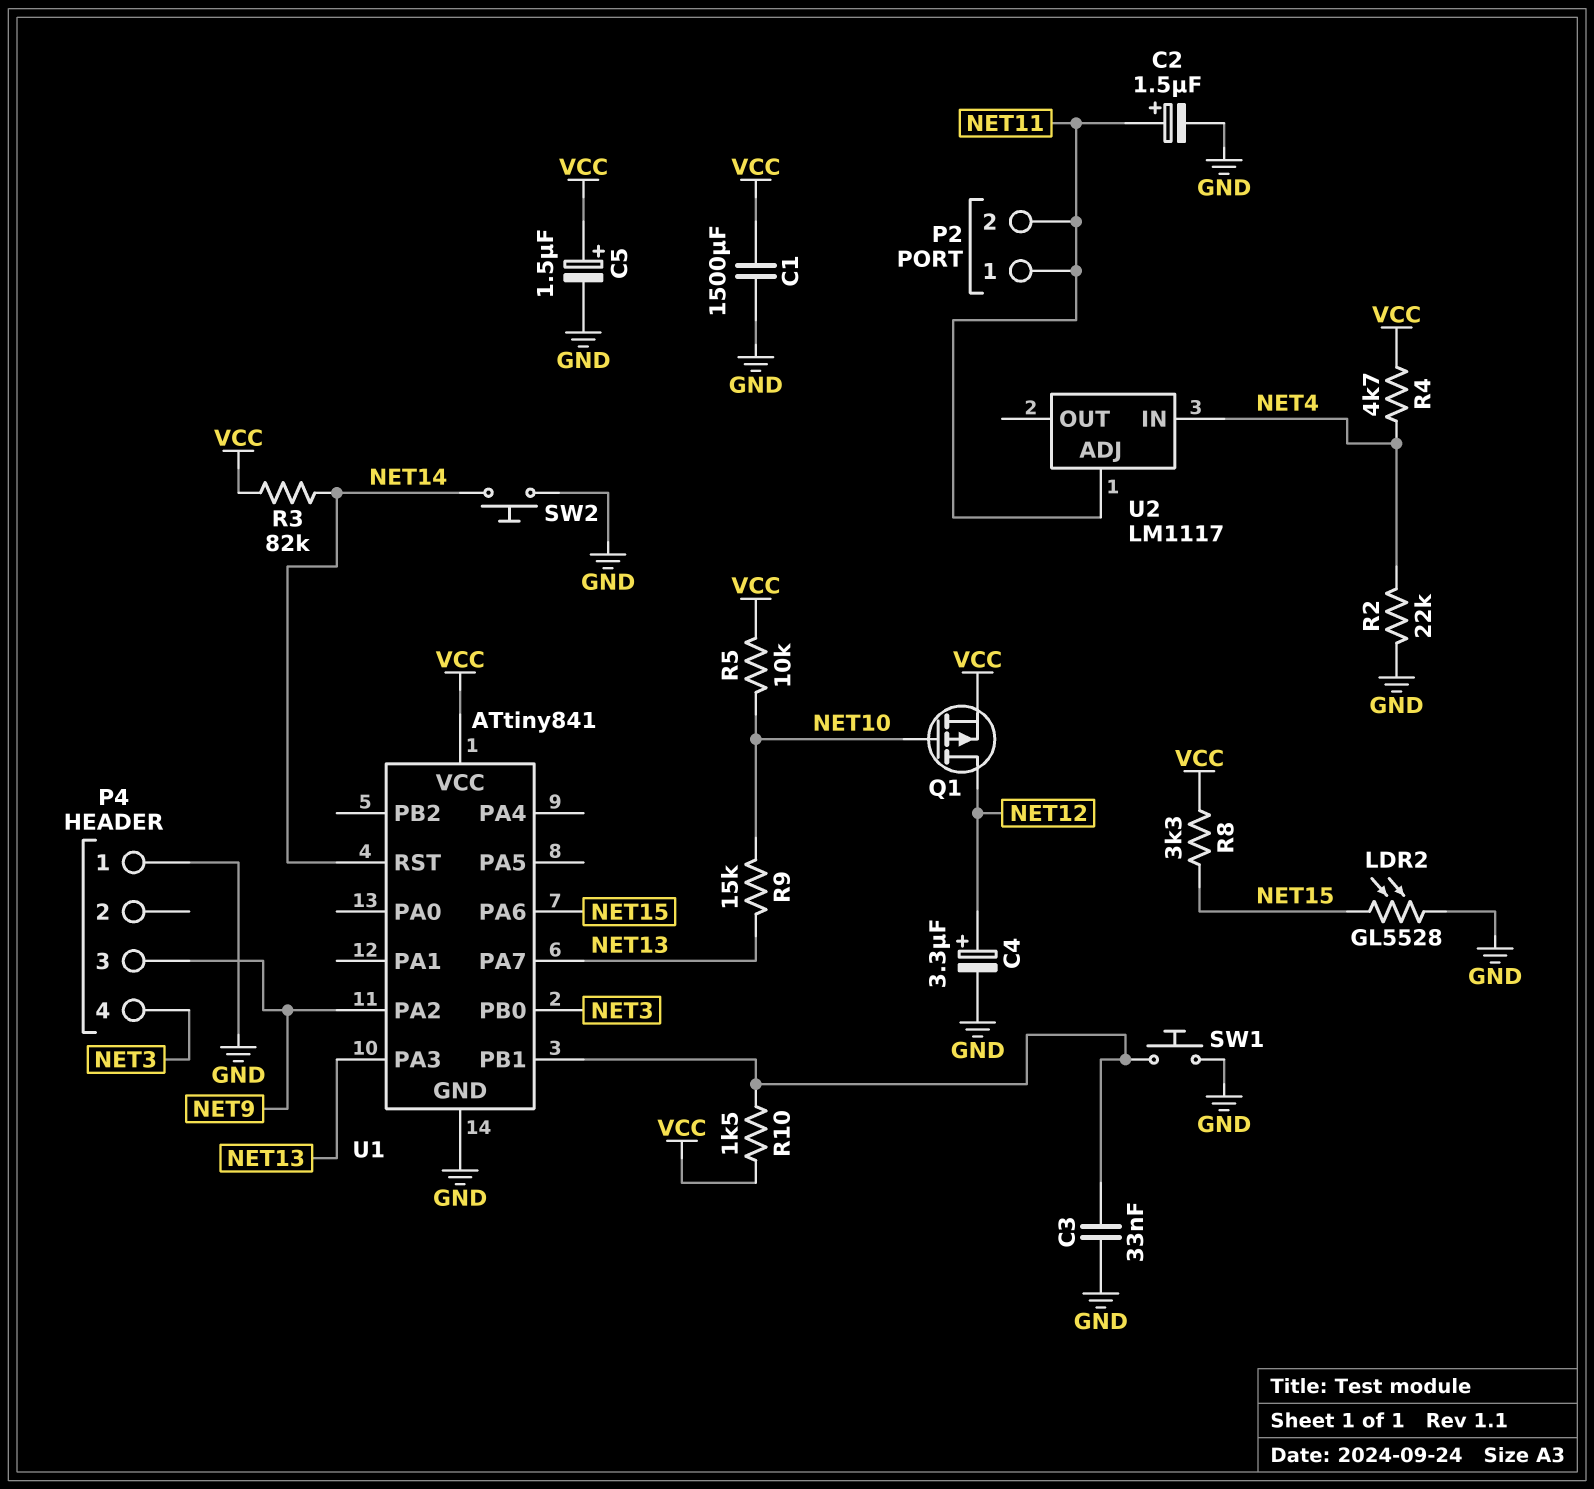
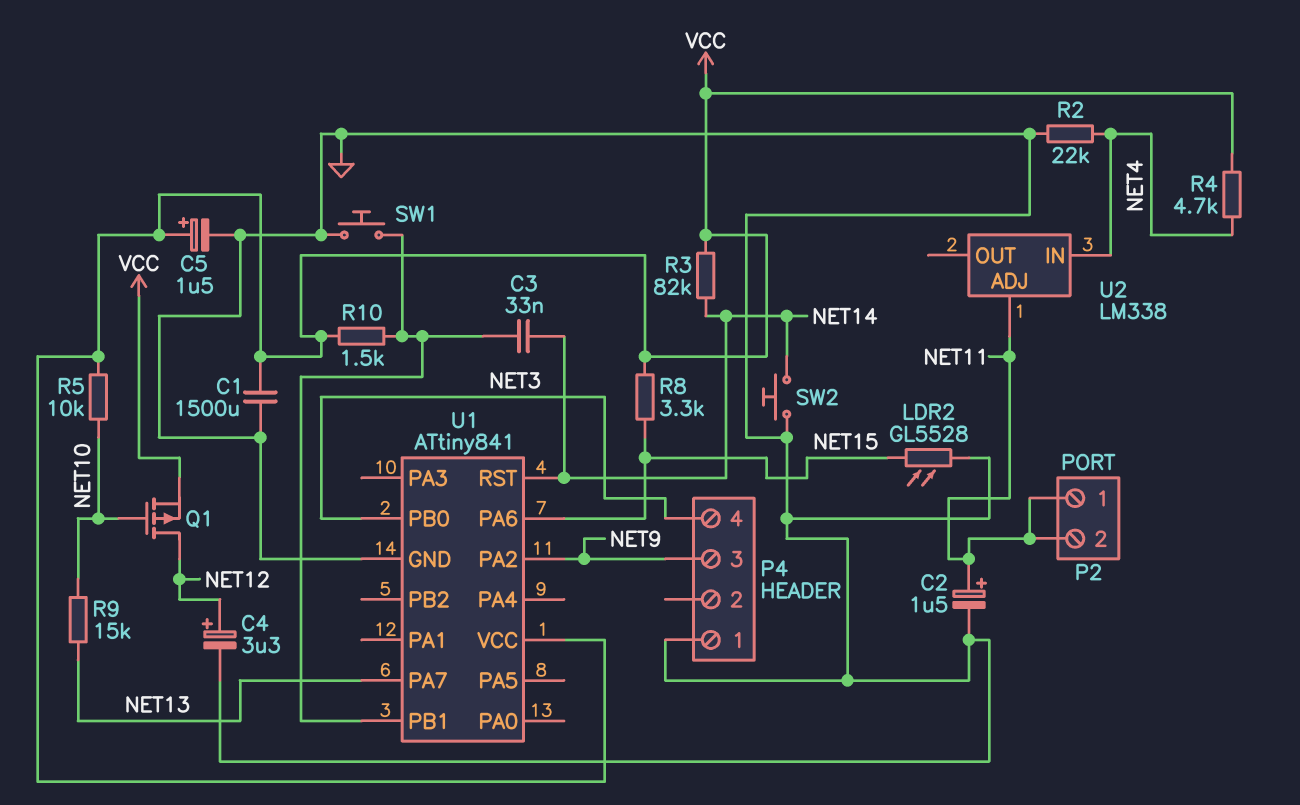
C3: 33nF (GND, U1/PB1) -> 33nF (NET14, U1/PB1)
U1 pin PA3: NET13 -> none
U2: LM1117 -> LM338

